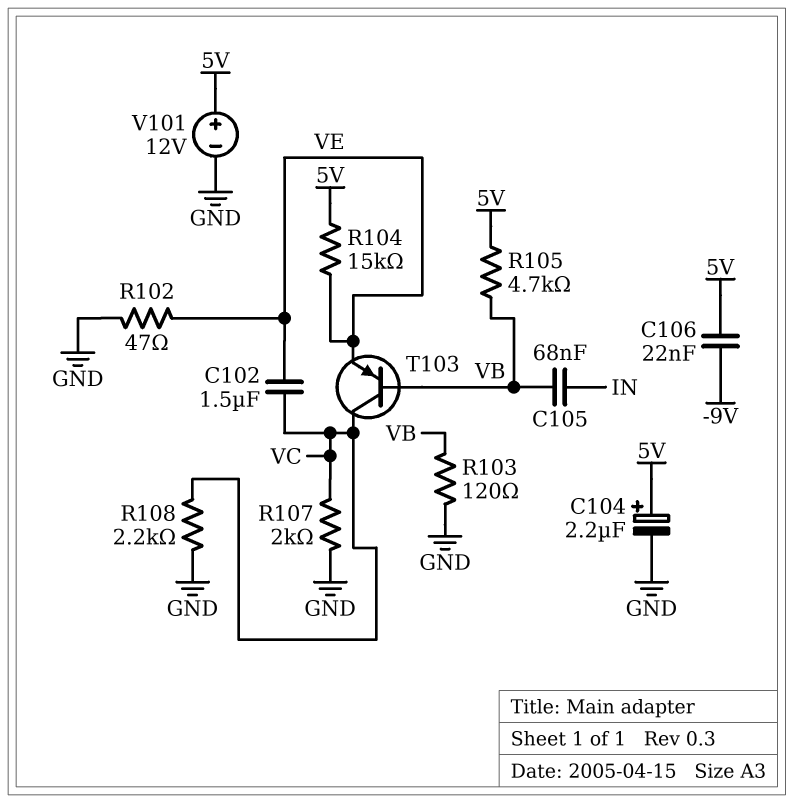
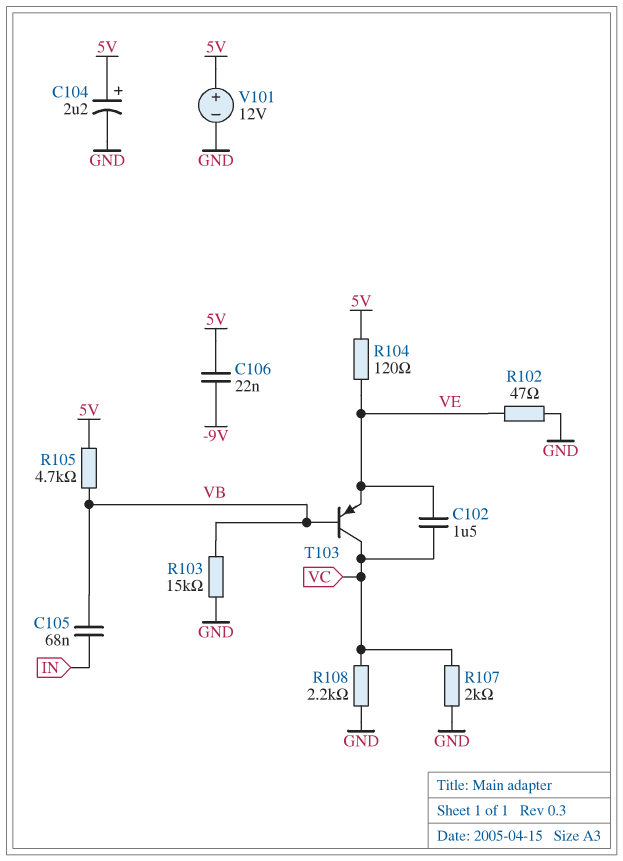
R103: 120 (GND, VB) -> 15k (GND, VB)
R104: 15k (5V, VE) -> 120 (5V, VE)

